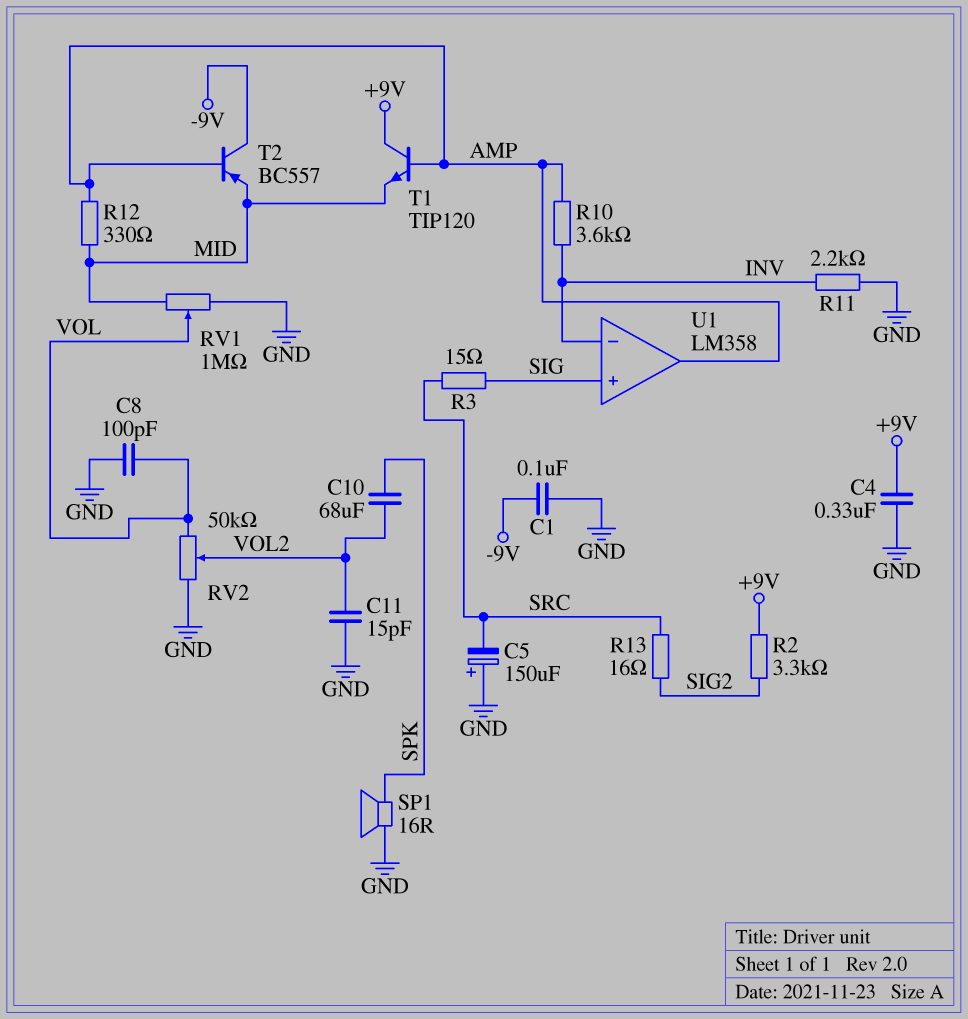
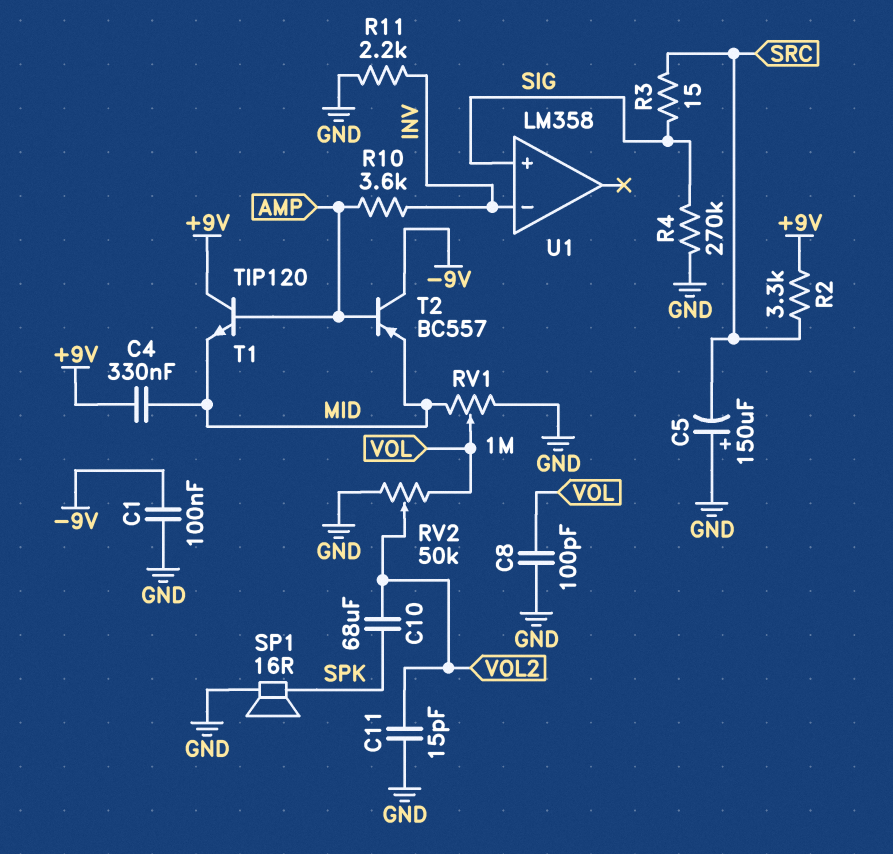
C4: 330nF (+9V, GND) -> 330nF (+9V, MID)
R2: 3.3k (+9V, SIG2) -> 3.3k (+9V, SRC)
R4: none -> 270k (GND, SIG)
R12: 330 (AMP, MID) -> none
R13: 16 (SIG2, SRC) -> none
U1 pin out: AMP -> none

